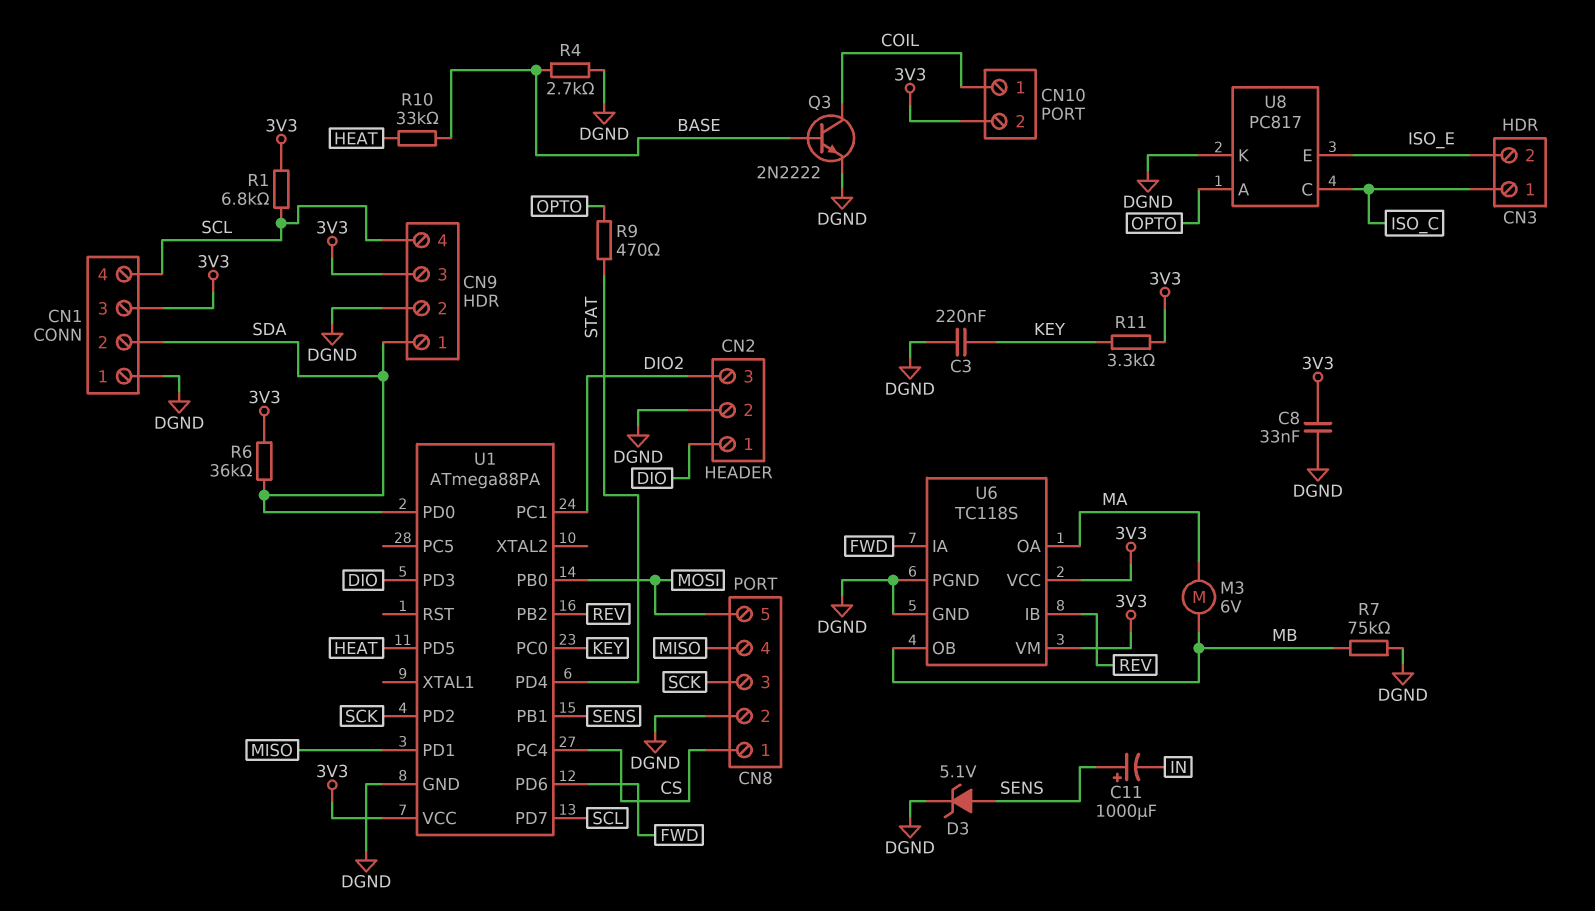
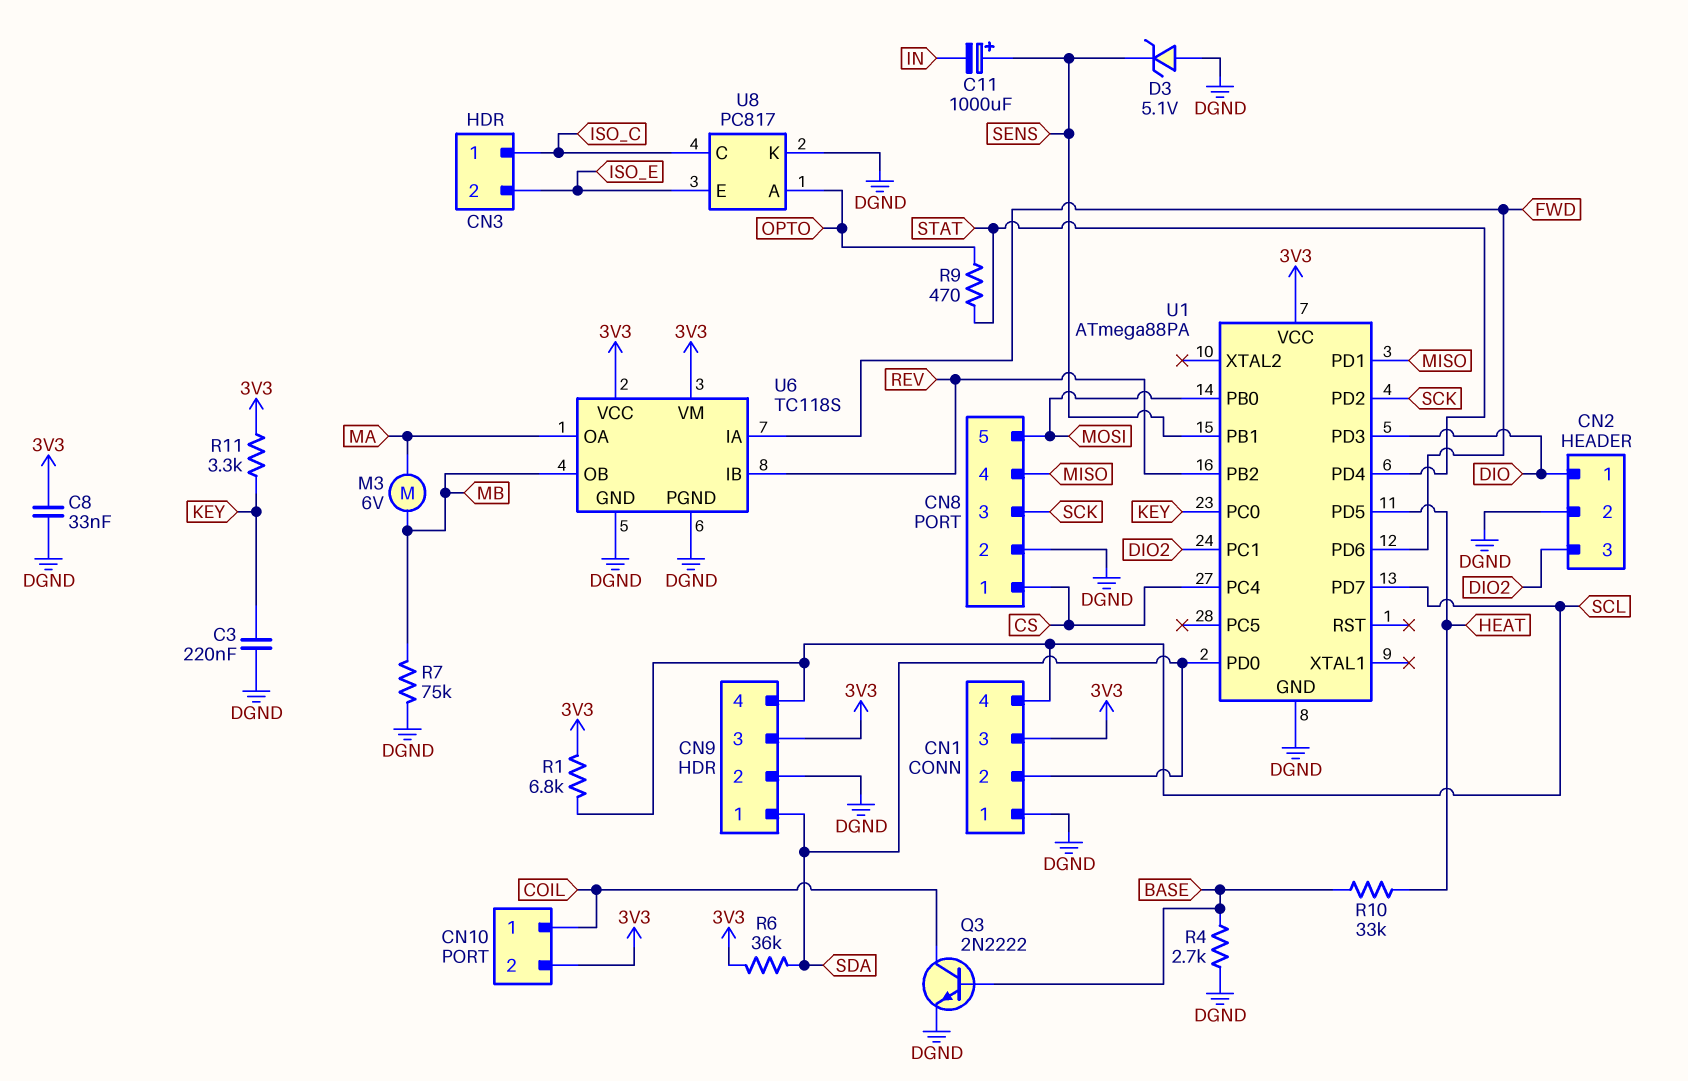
D3: zener 5.1V (A SENS, K DGND) -> zener 5.1V (A DGND, K SENS)

